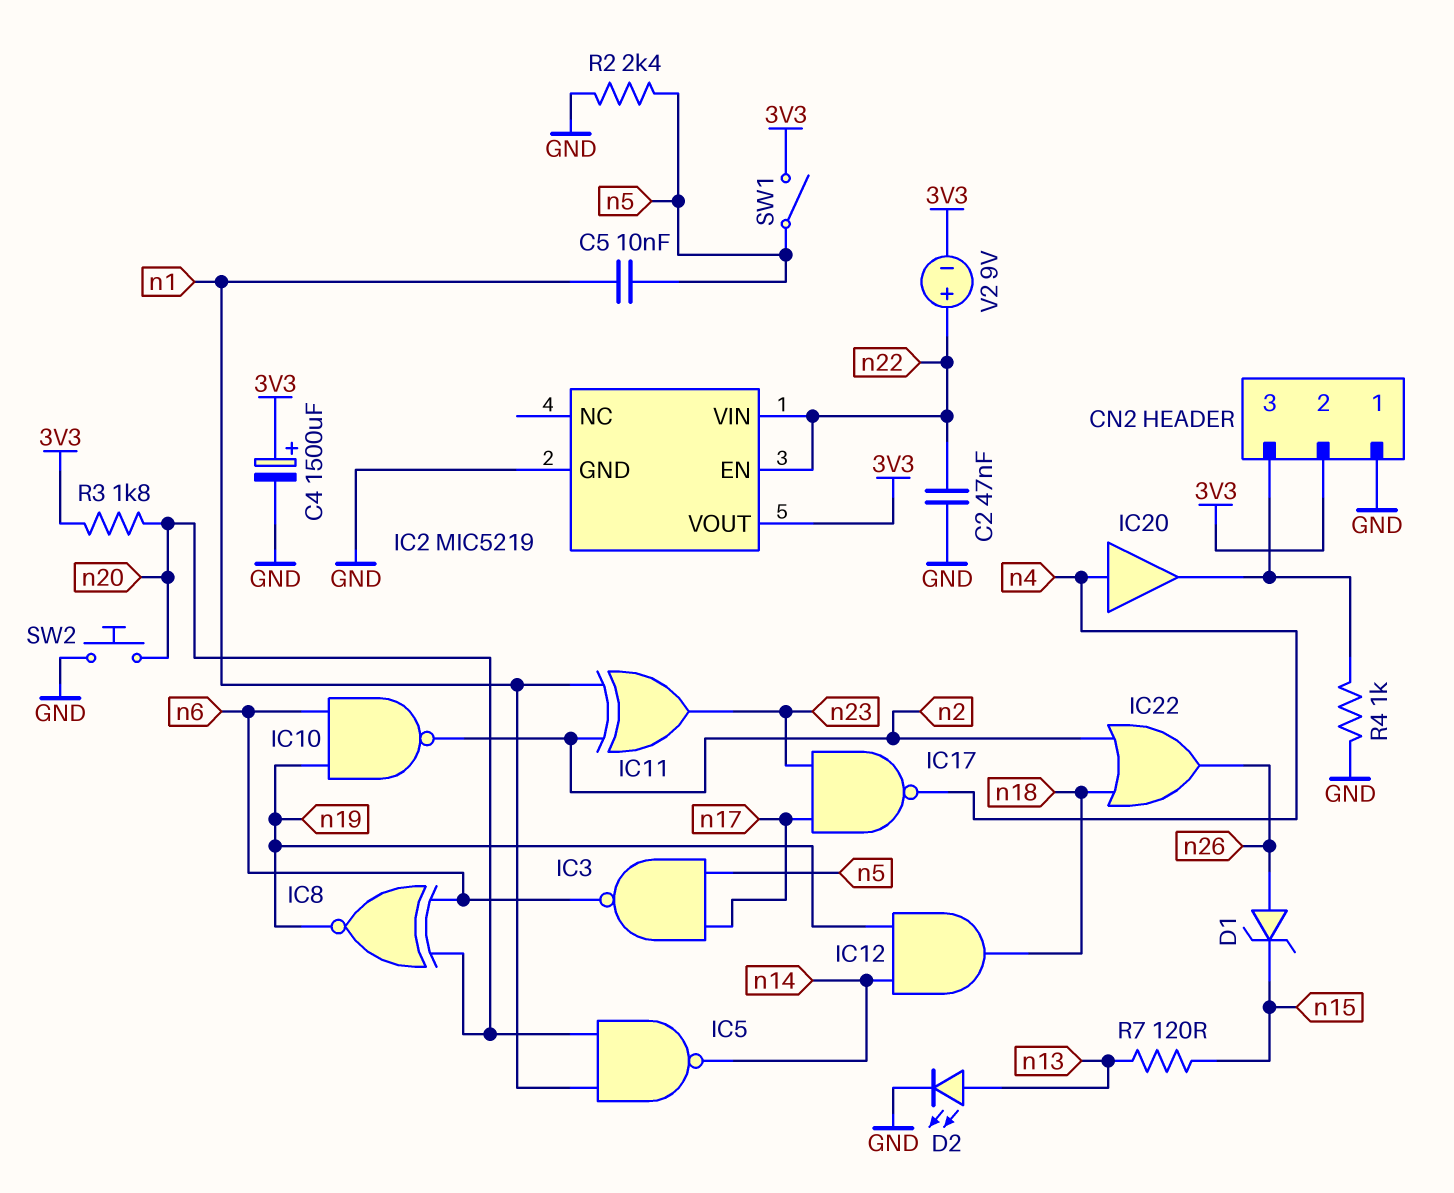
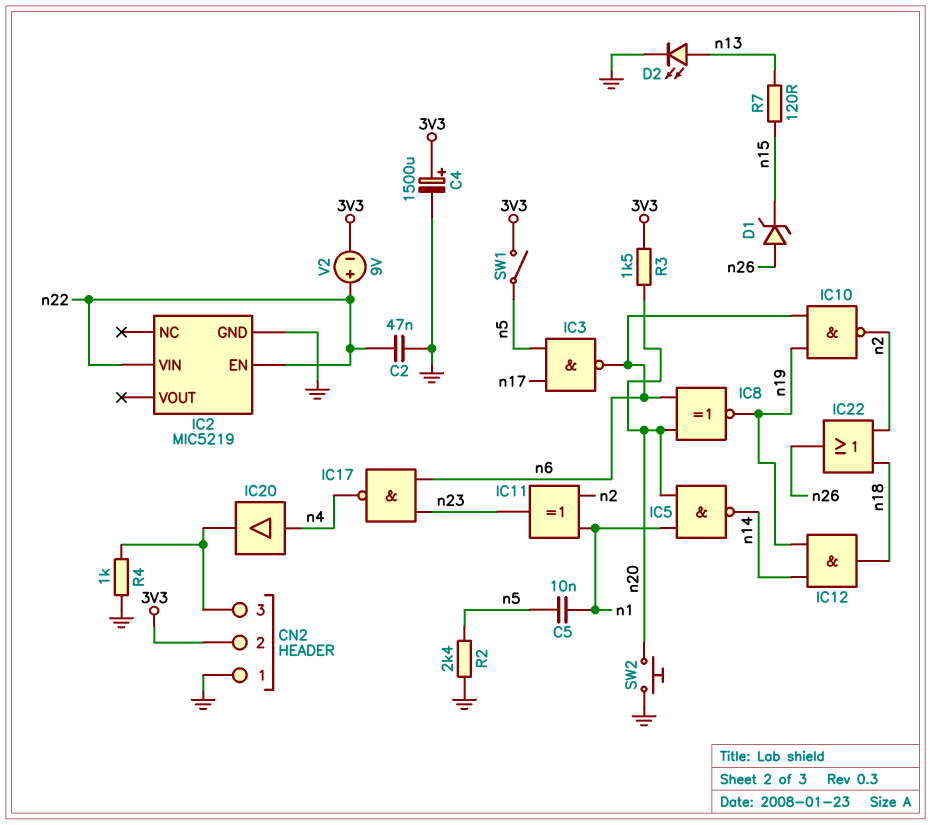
IC2 pin VOUT: 3V3 -> none
IC17: NAND (in n17, in n23, out n4) -> NAND (in n6, in n23, out n4)
R3: 1.8k (3V3, n20) -> 1.5k (3V3, n20)

